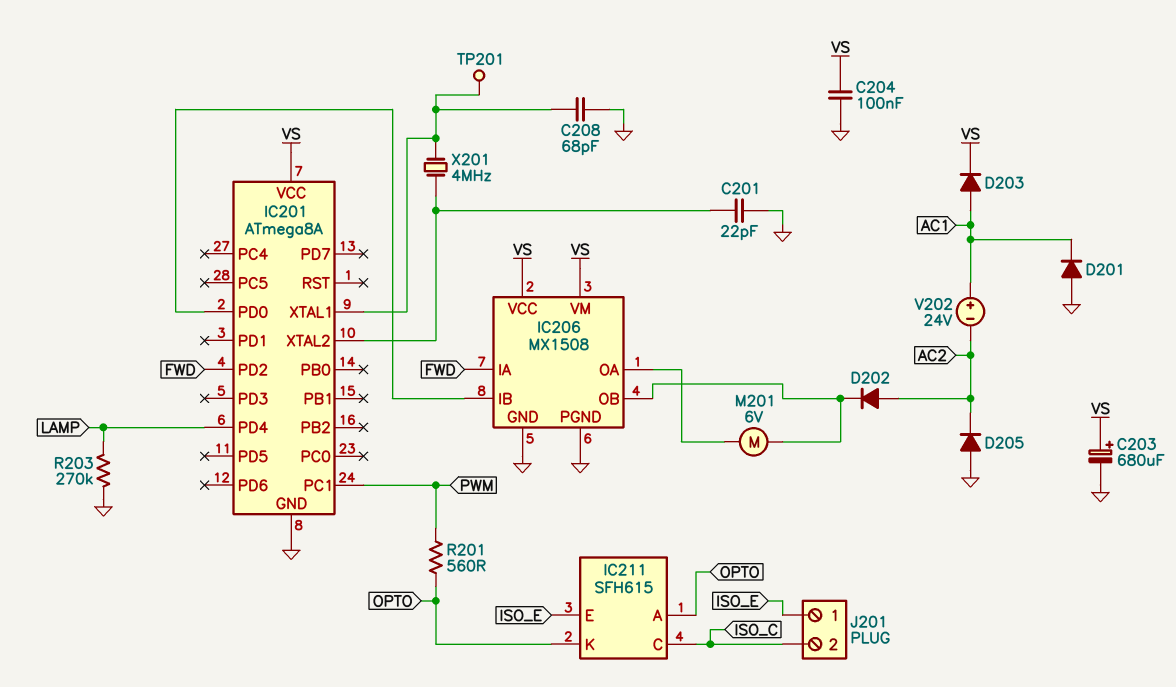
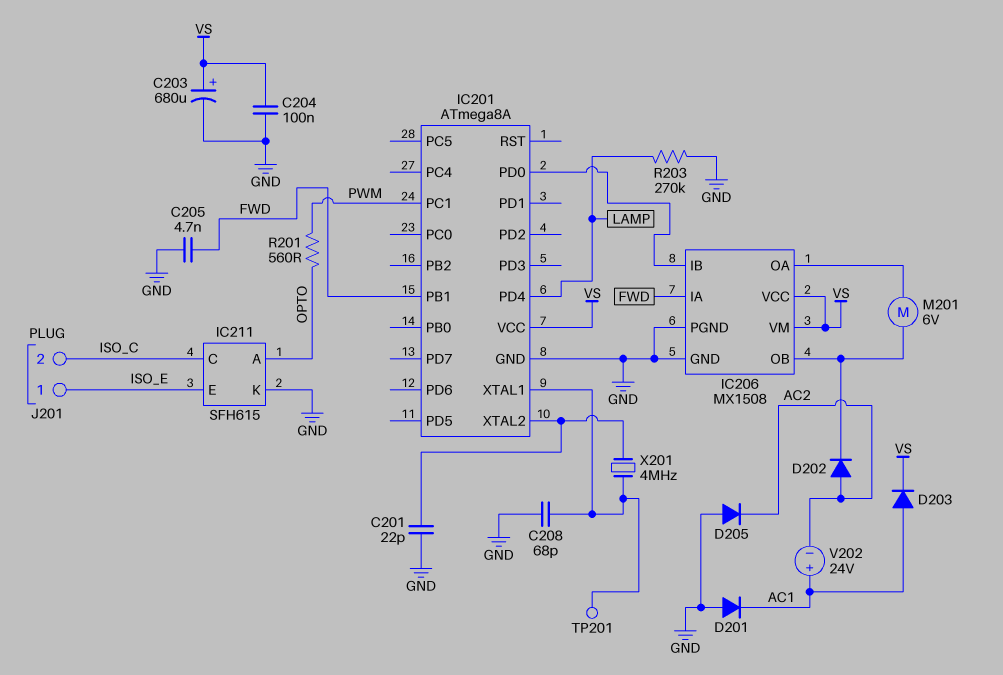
C205: none -> 4.7nF (FWD, GND)
IC201 pin PB1: none -> FWD
IC201 pin PD2: FWD -> none
IC211 pin K: OPTO -> GND

